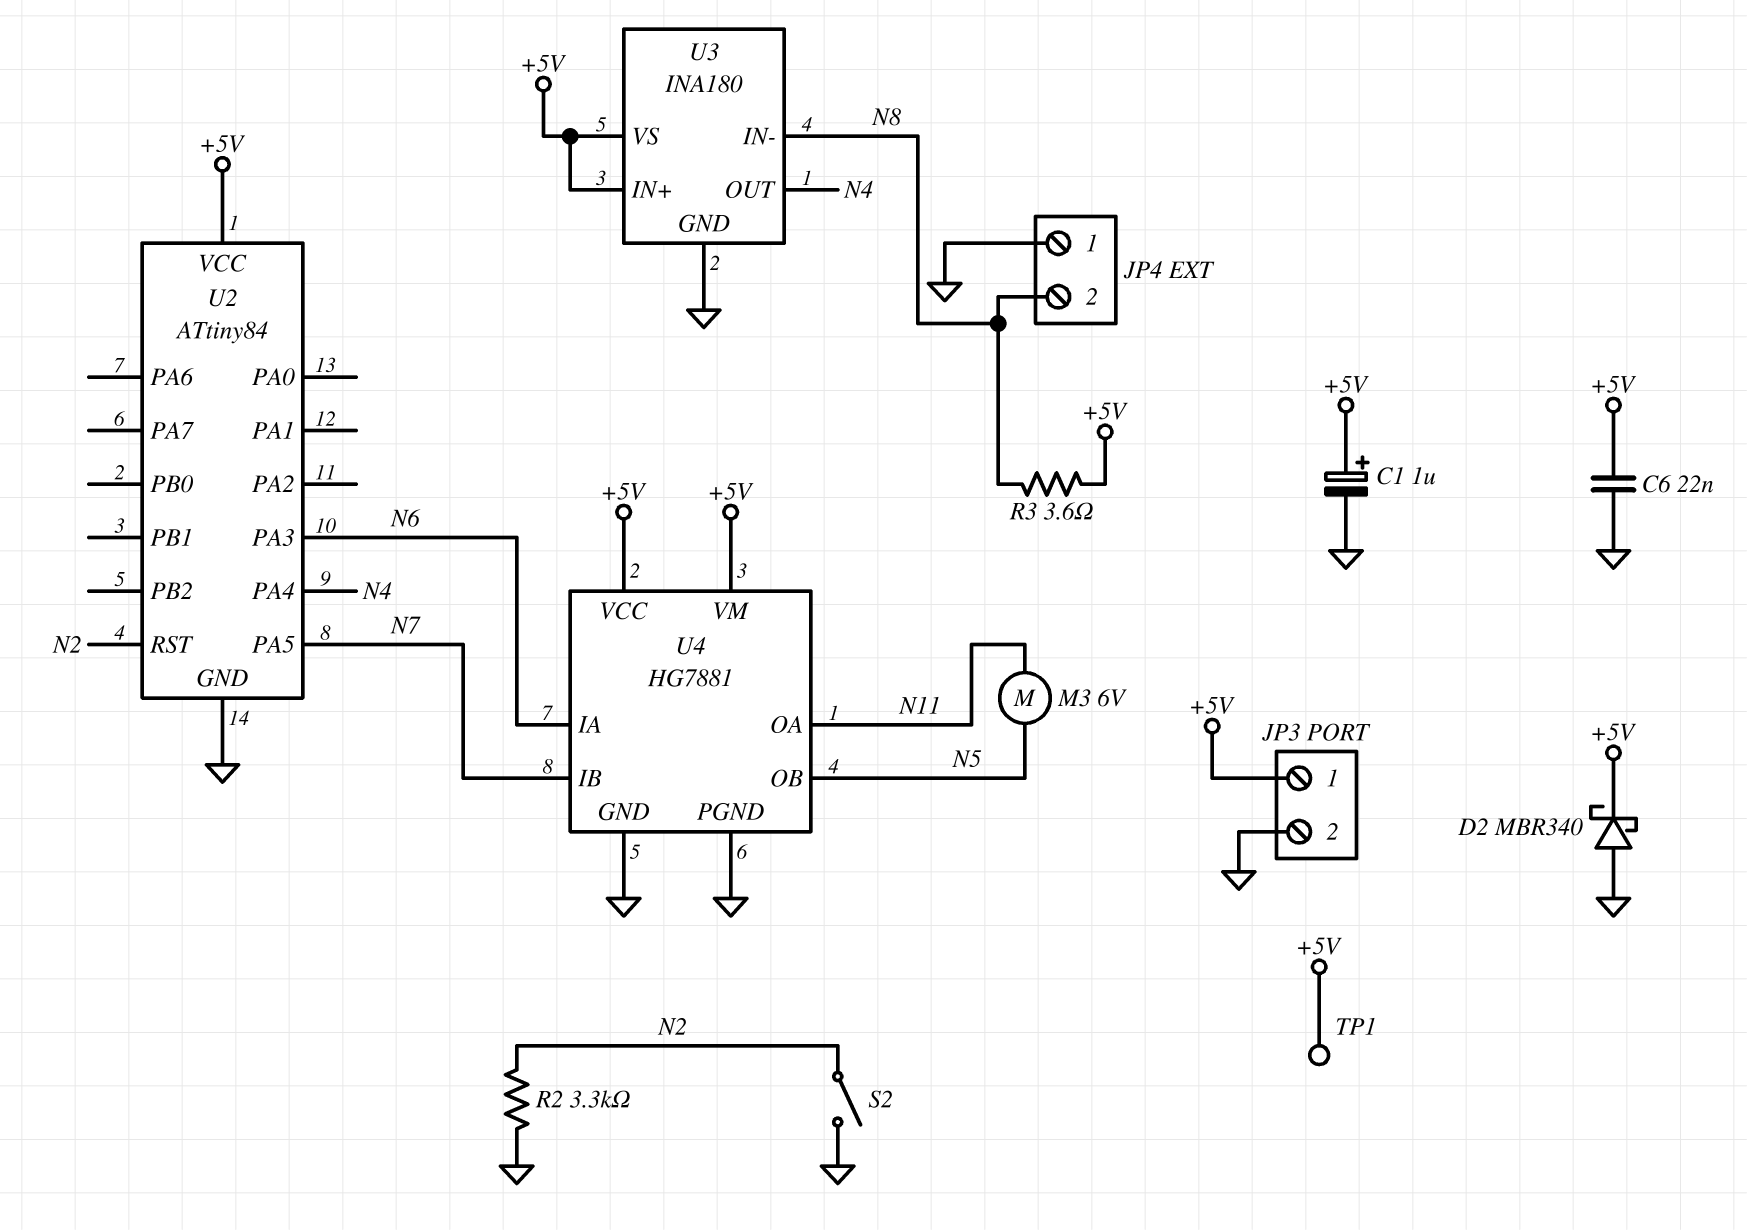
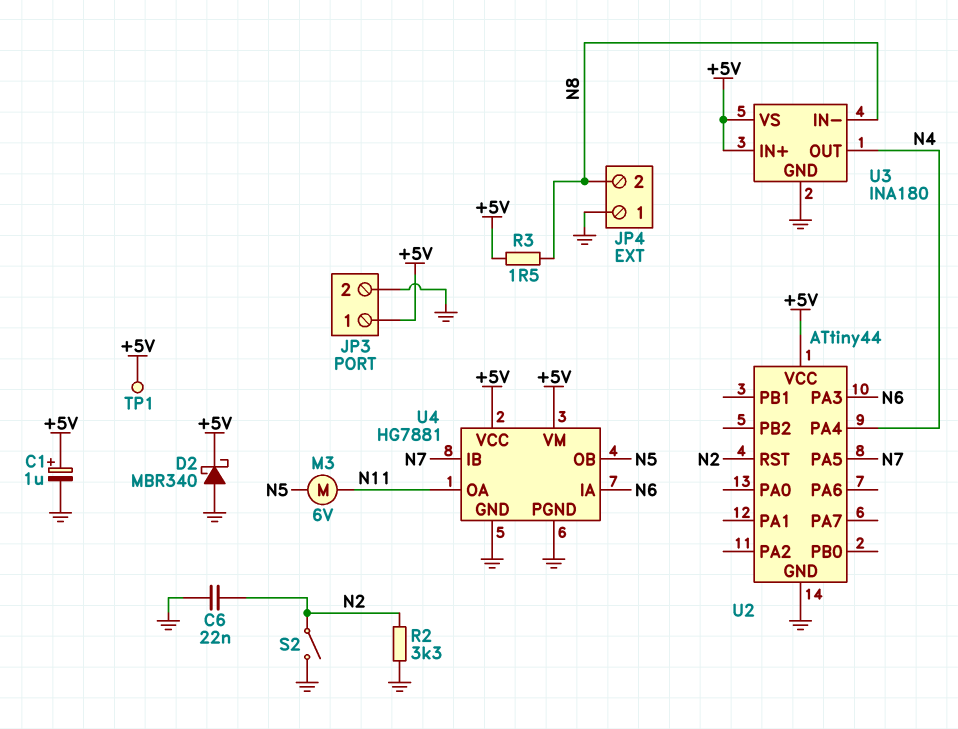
C6: 22nF (+5V, GND) -> 22nF (GND, N2)
R3: 3.6 (+5V, N8) -> 1.5 (+5V, N8)
U2: ATtiny84 -> ATtiny44

